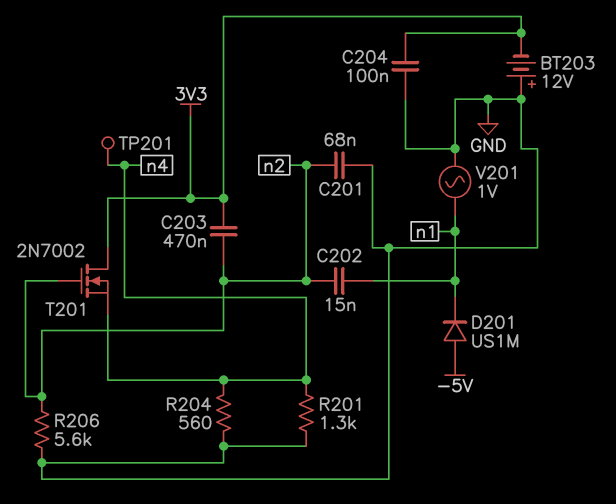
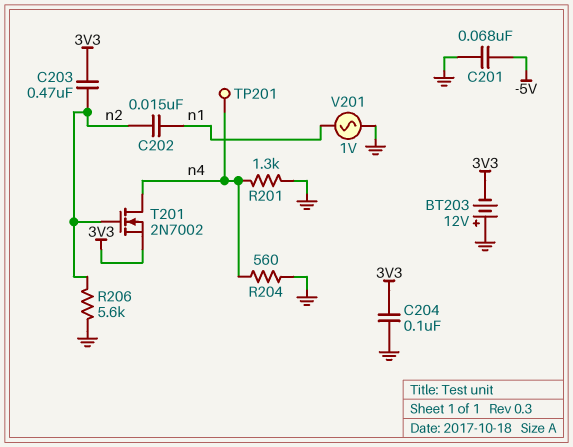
C201: 68nF (GND, n2) -> 68nF (-5V, GND)
D201: diode US1M (A -5V, K n1) -> none
T201: NMOS 2N7002 (G n2, D 3V3, S n4) -> NMOS 2N7002 (G n2, D n4, S 3V3)

